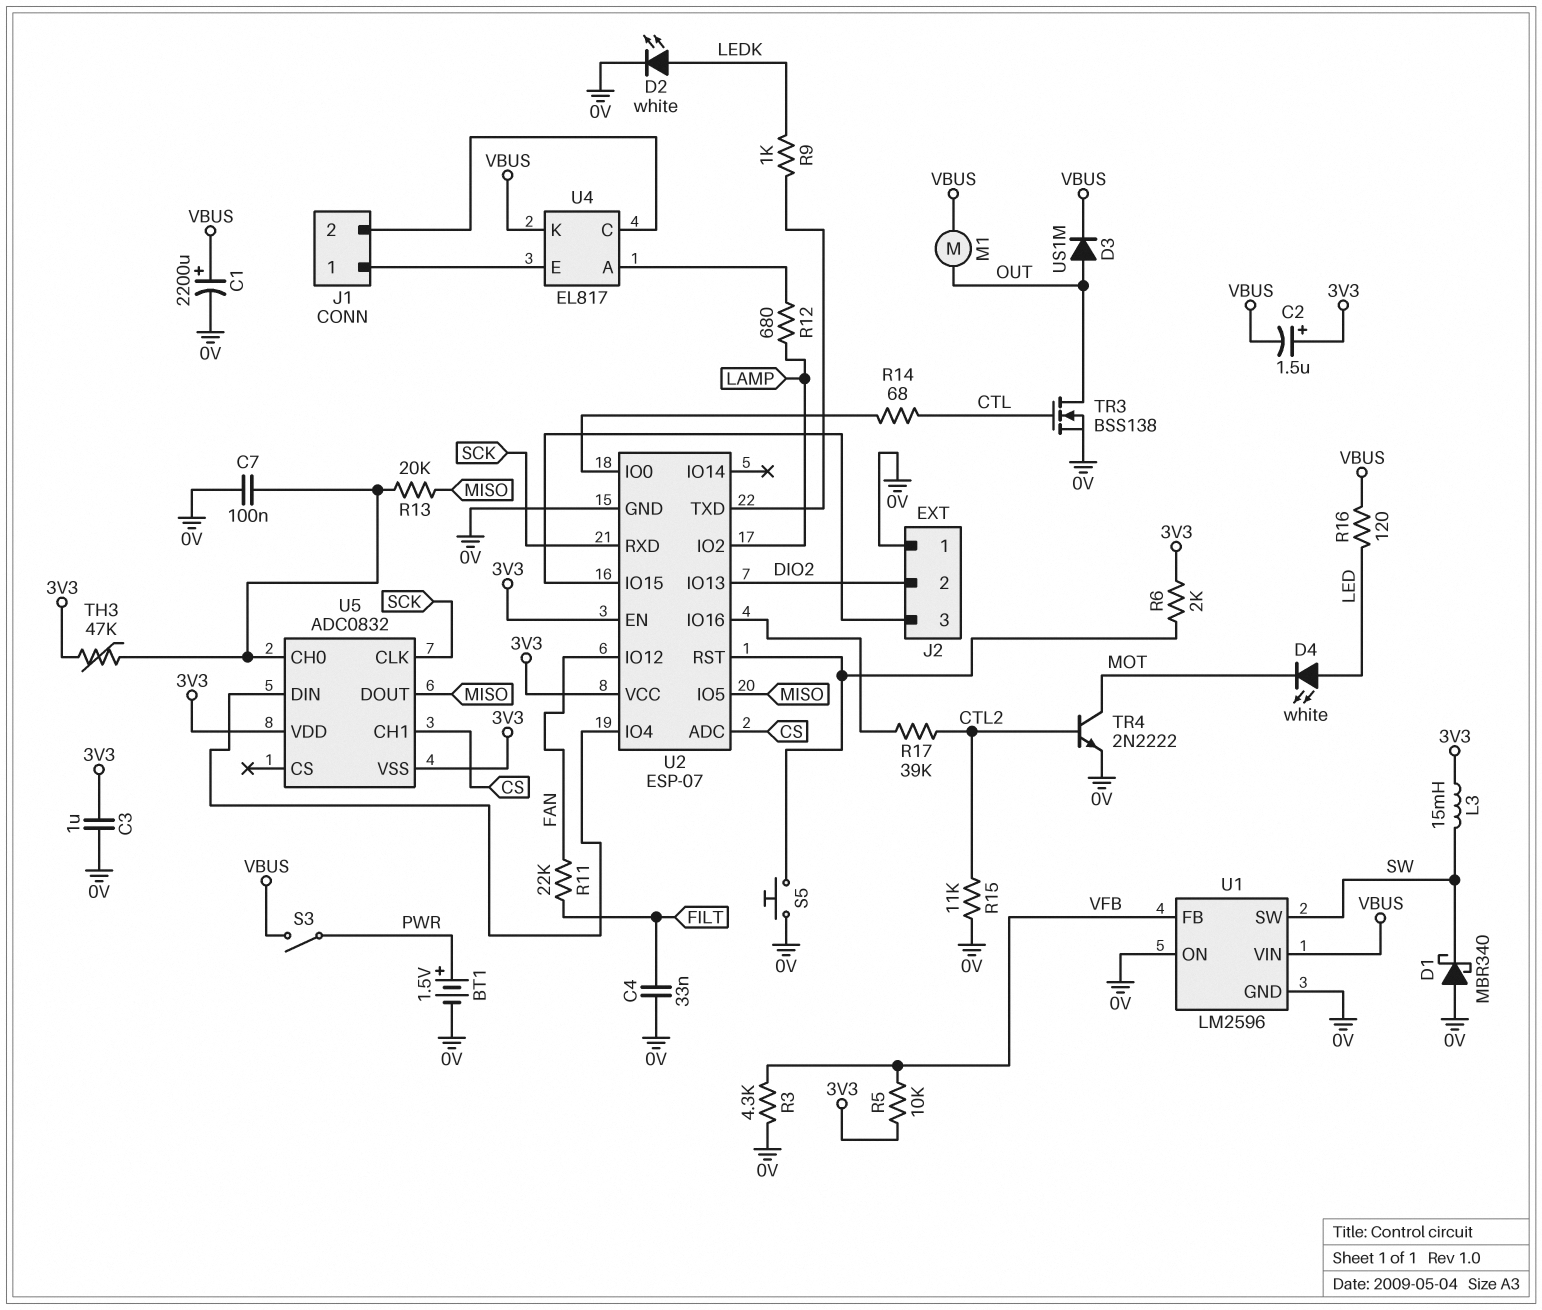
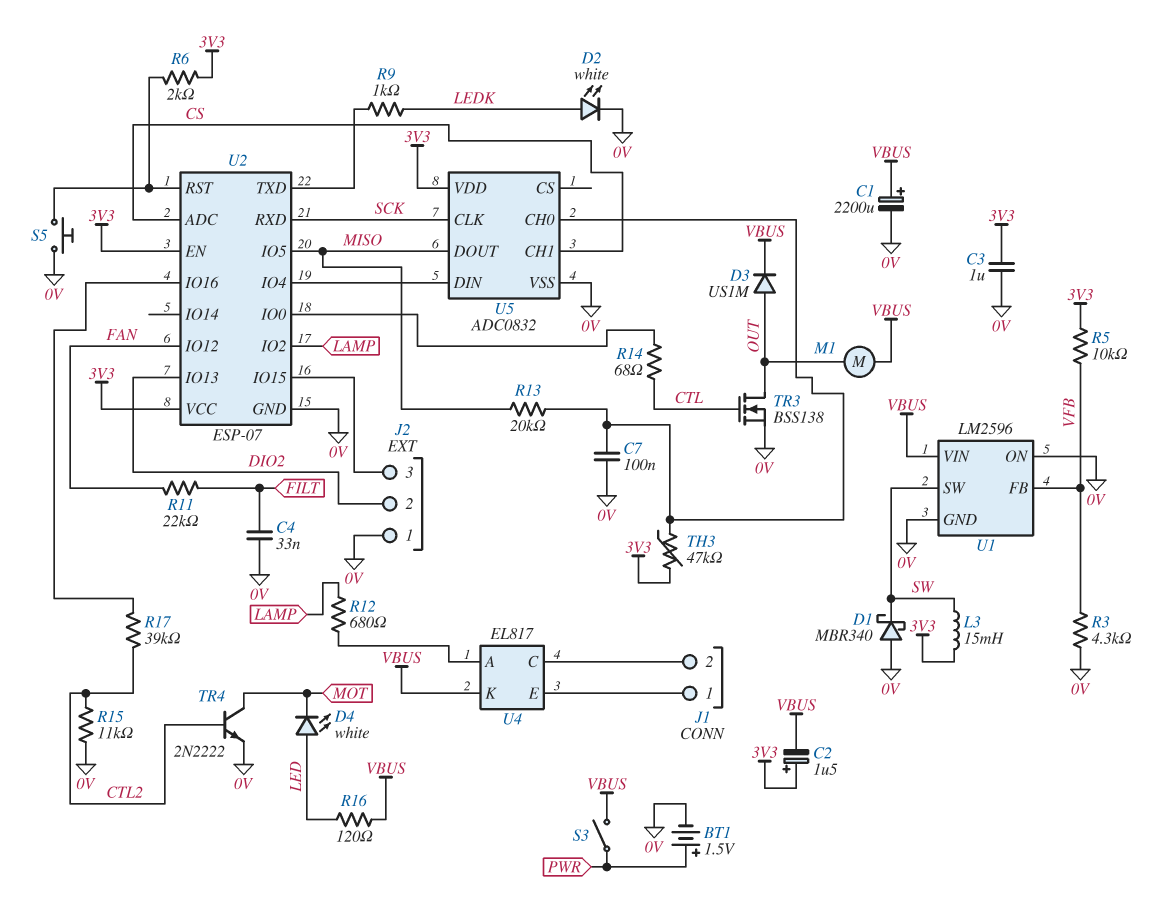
U5 pin VSS: 3V3 -> 0V

